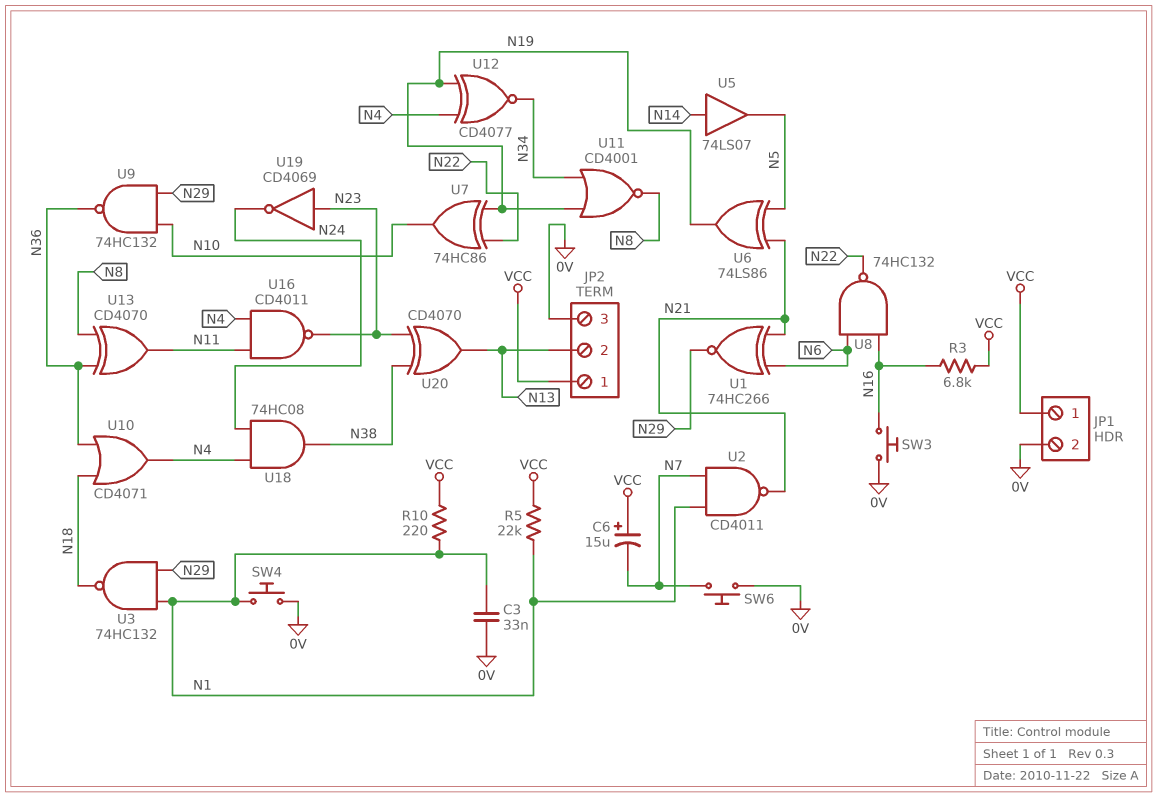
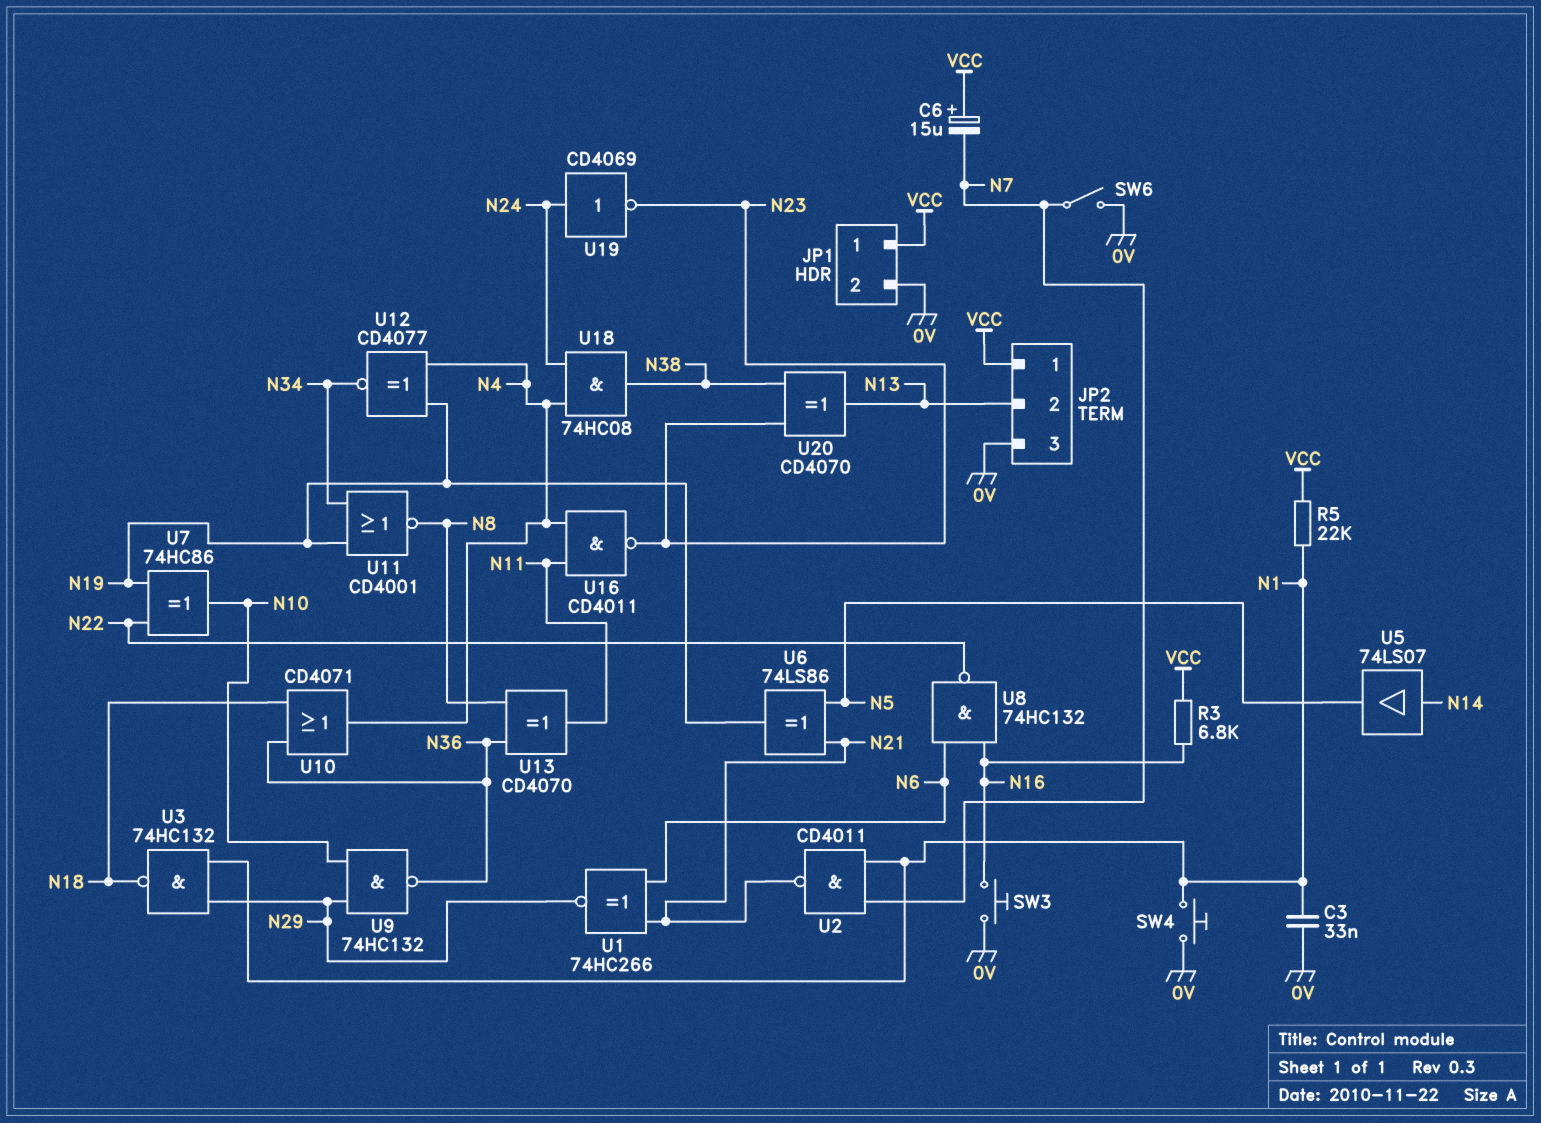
R10: 220 (N1, VCC) -> none
SW6: button (0V, N7) -> switch (0V, N7)
U19: NOT CD4069 (in N23, out N24) -> NOT CD4069 (in N24, out N23)

